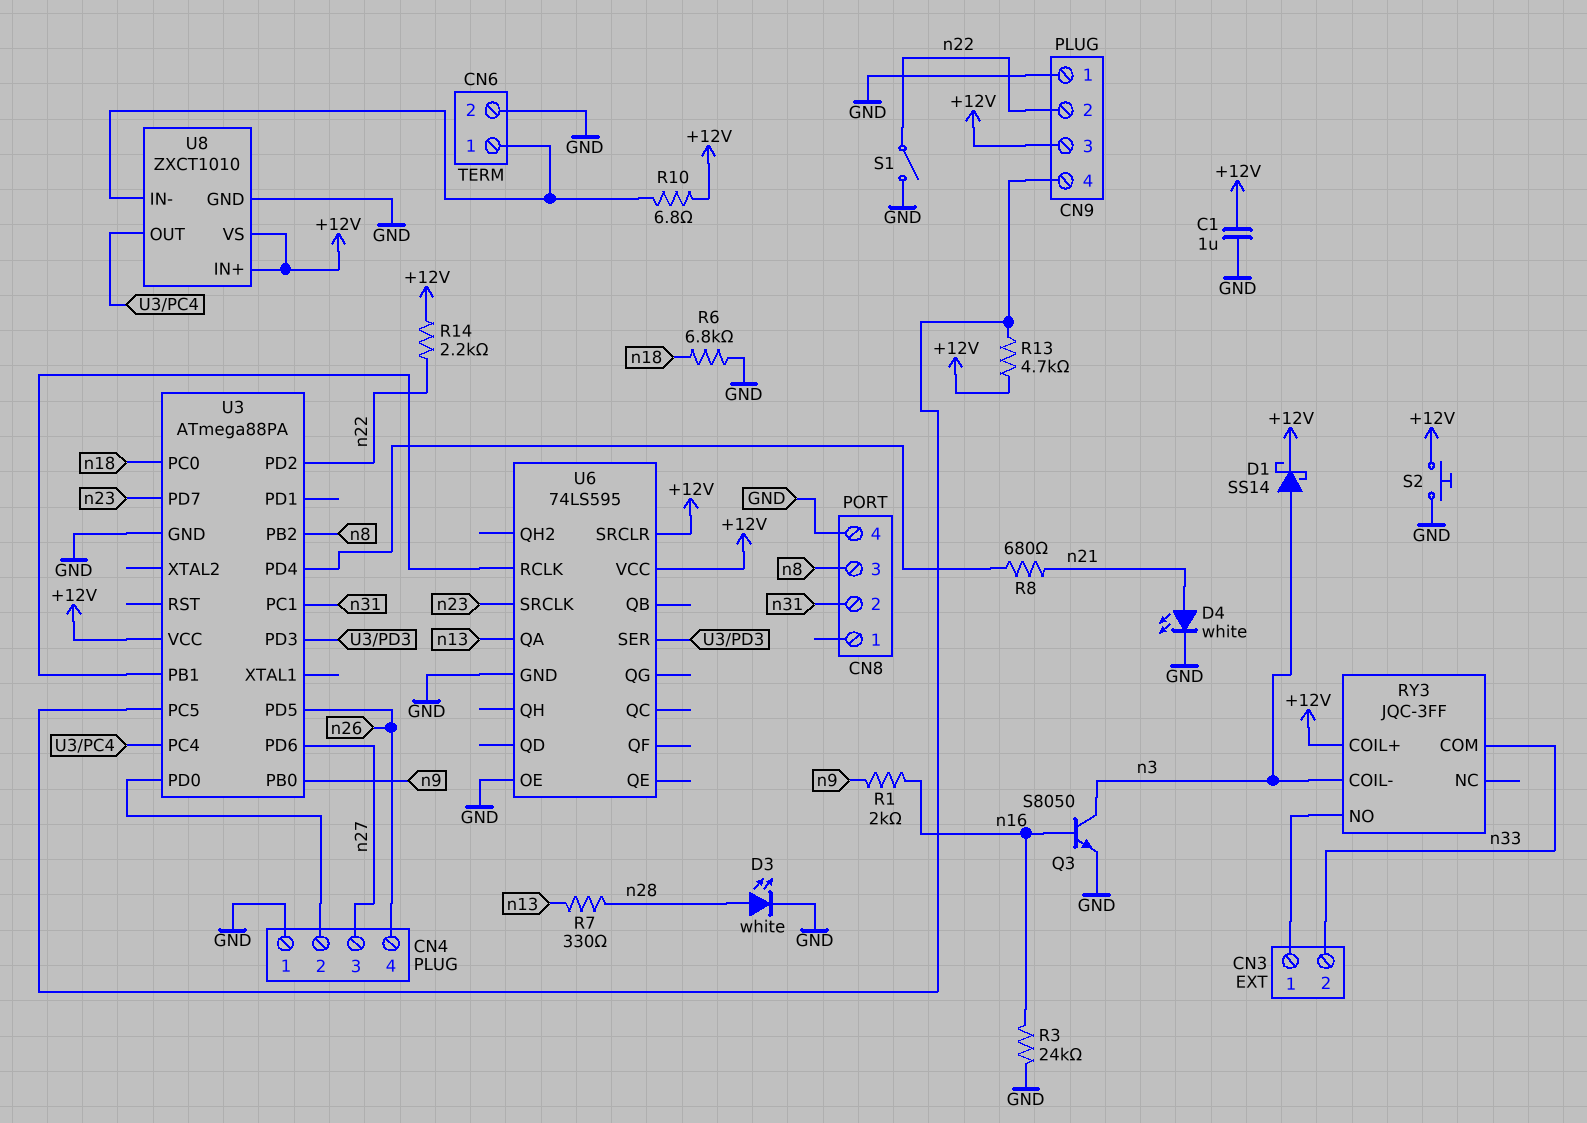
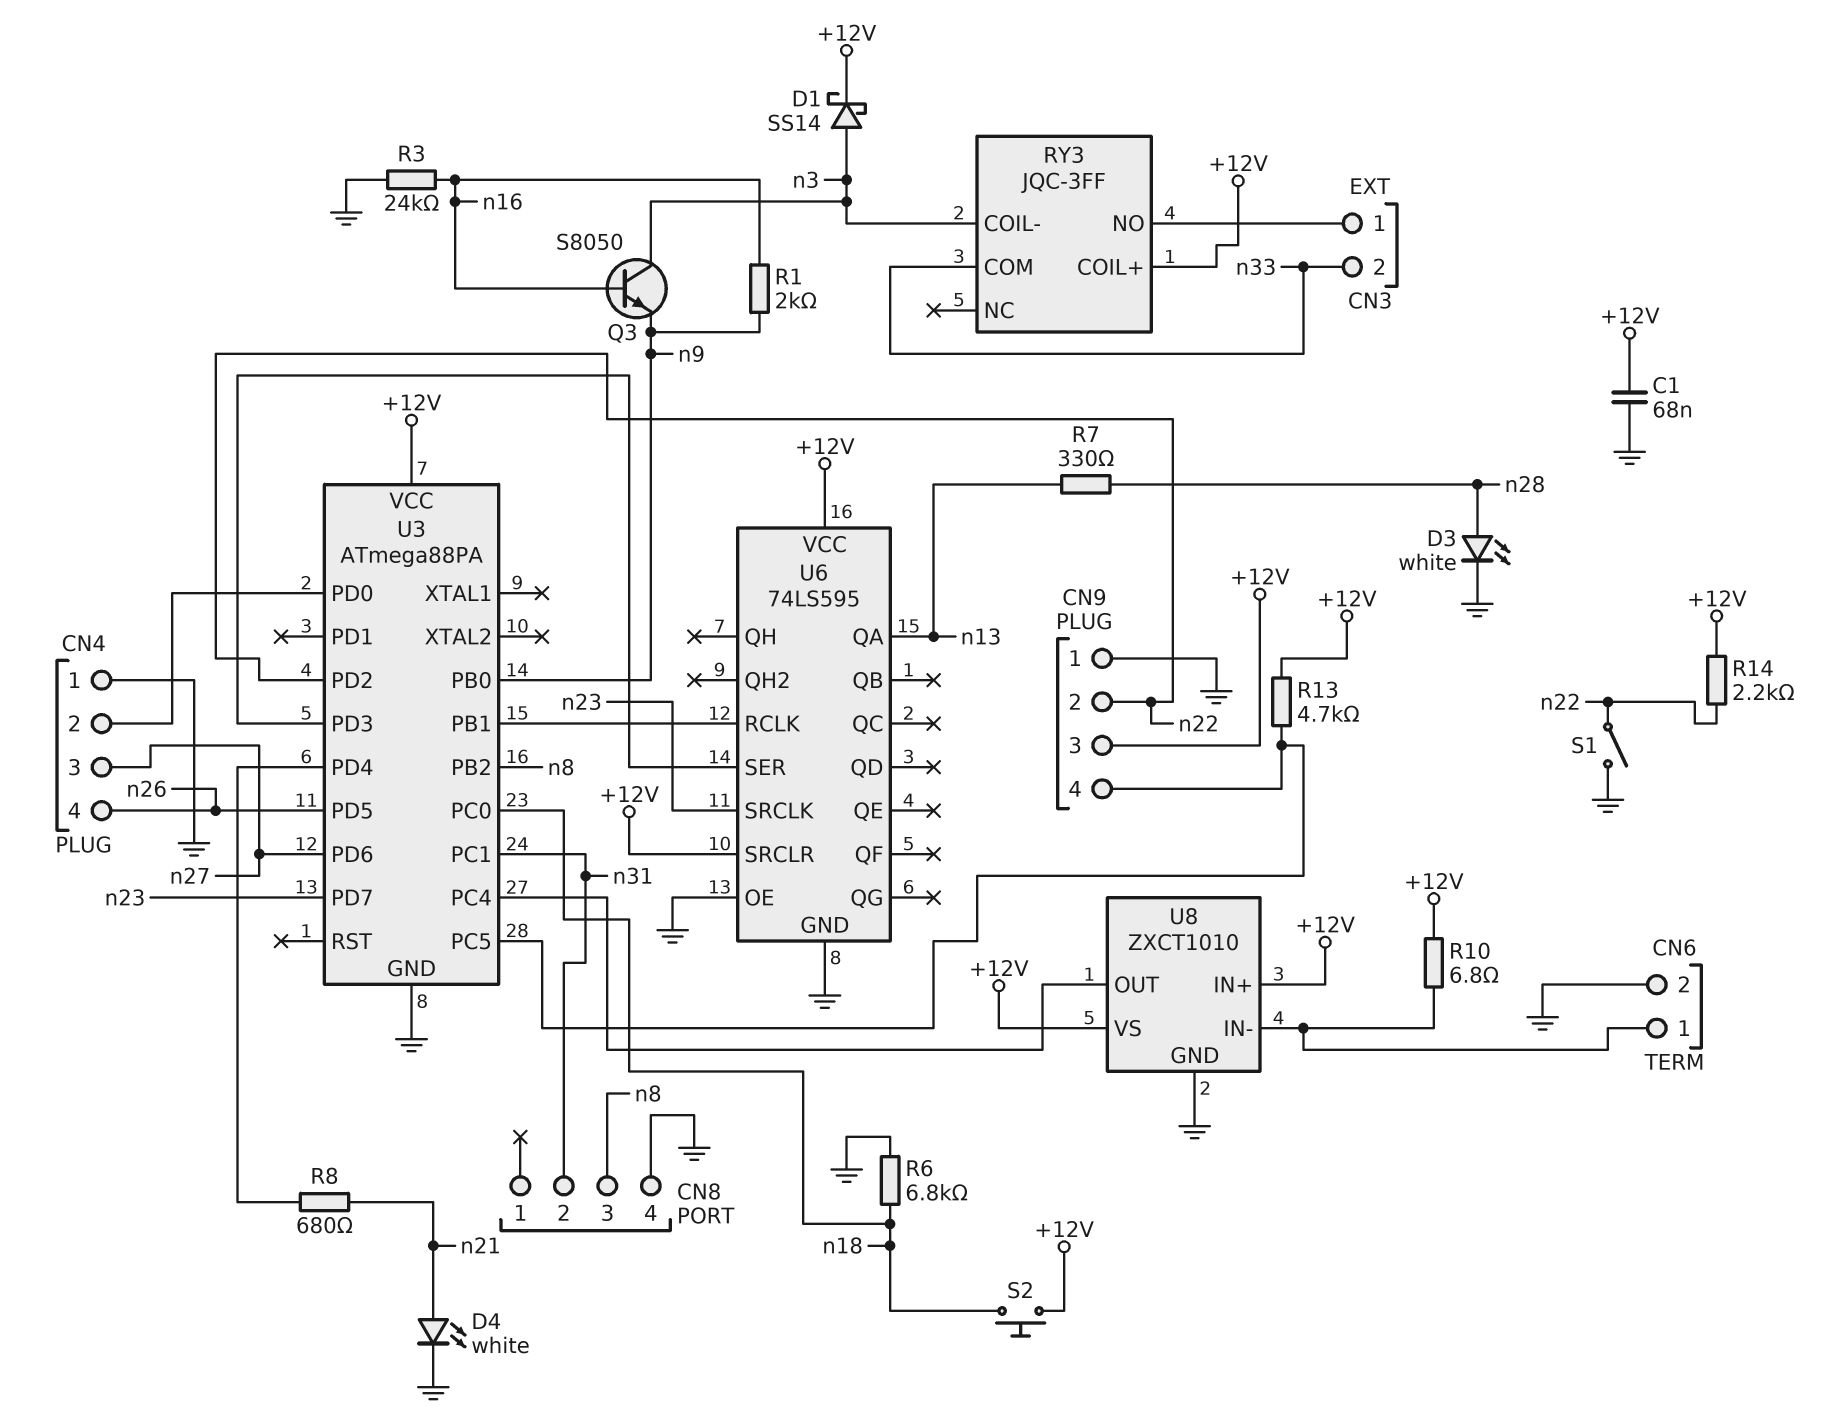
C1: 1uF (+12V, GND) -> 68nF (+12V, GND)
Q3: NPN S8050 (B n16, C n3, E GND) -> NPN S8050 (B n16, C n3, E n9)
S2: button (+12V, GND) -> button (+12V, n18)

